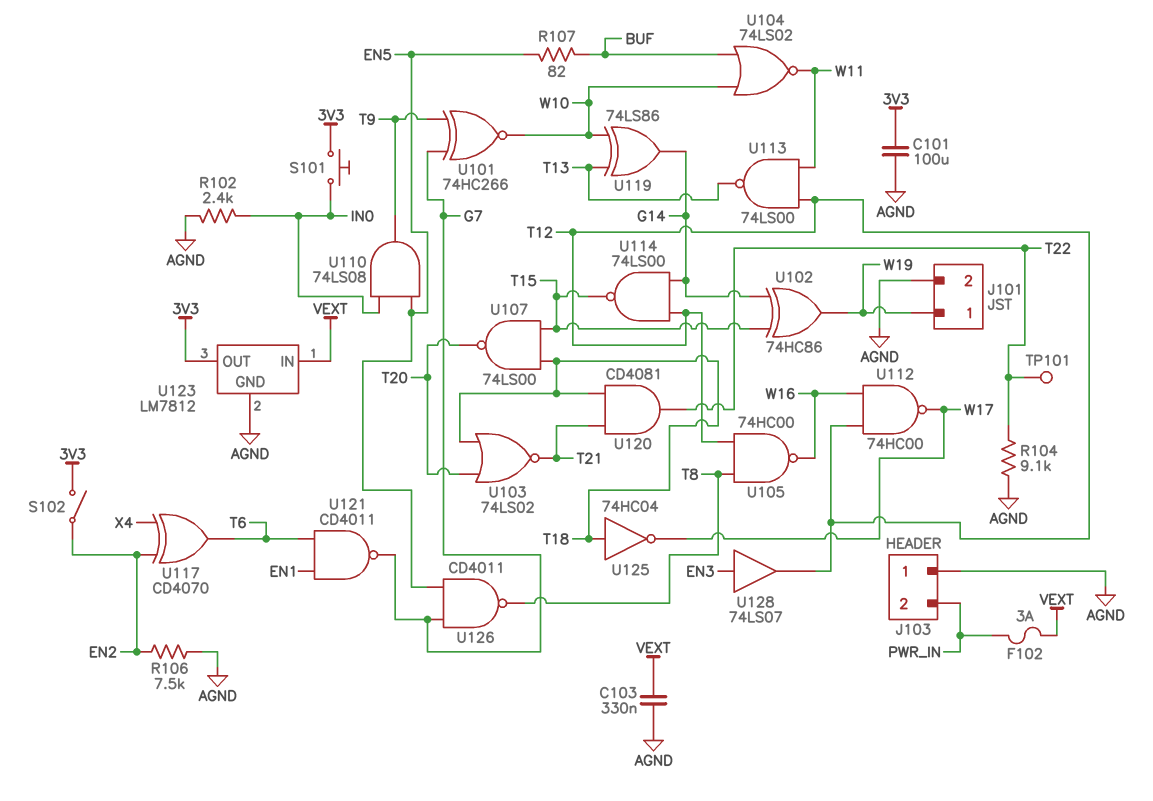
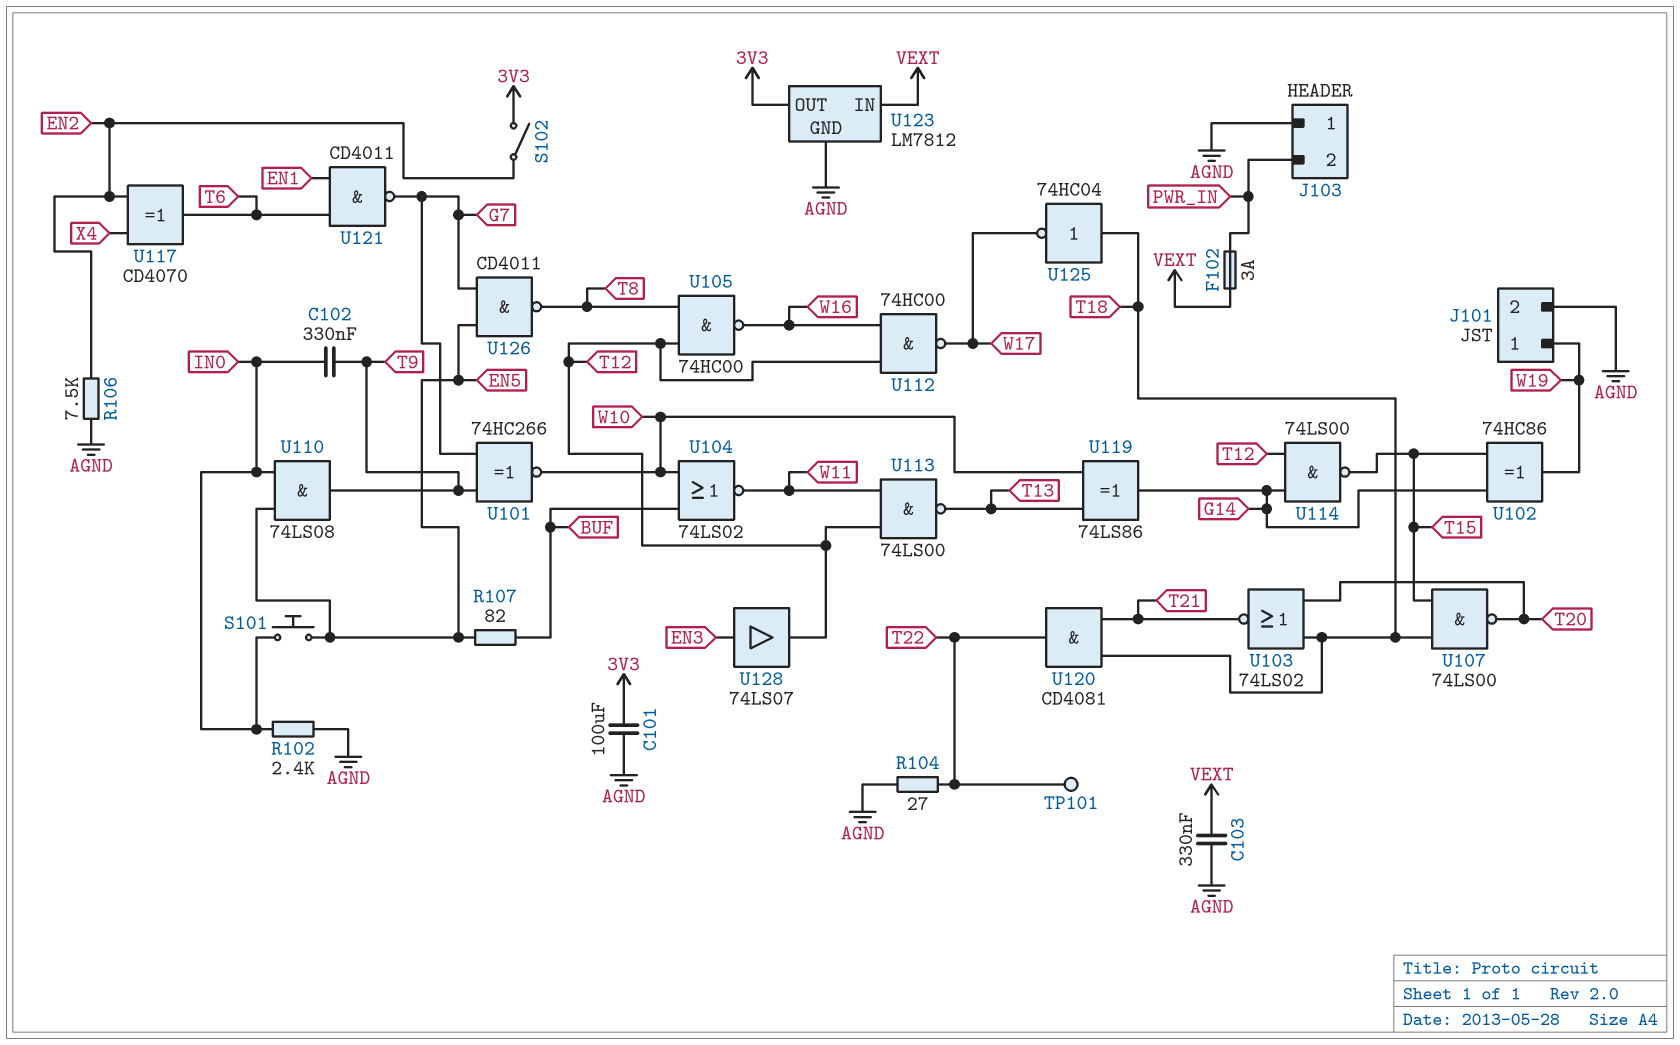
C102: none -> 330nF (IN0, T9)
R104: 9.1k (AGND, T22) -> 27 (AGND, T22)
S101: button (3V3, IN0) -> button (EN5, IN0)

